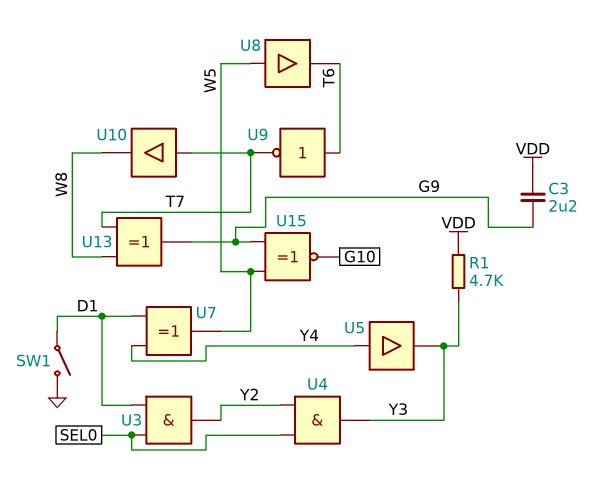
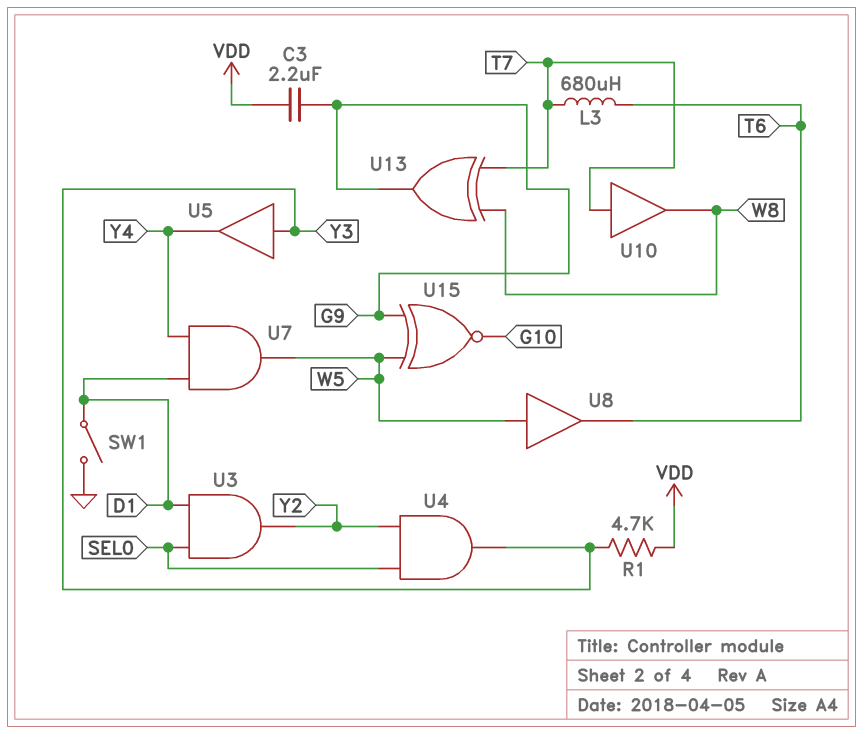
L3: none -> 680uH (T6, T7)
U5: buffer (in Y4, out Y3) -> buffer (in Y3, out Y4)
U7: XOR (in D1, in Y4, out W5) -> AND (in D1, in Y4, out W5)
U9: NOT (in T6, out T7) -> none

